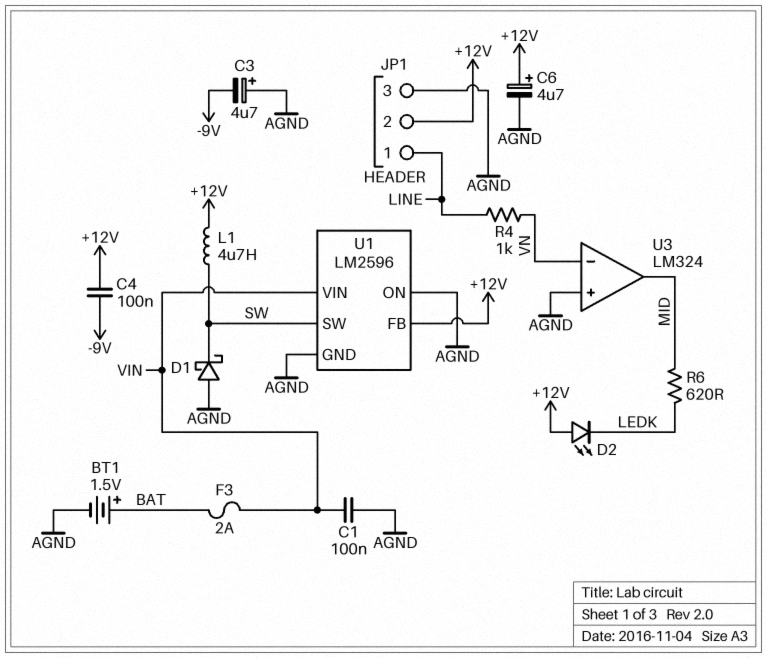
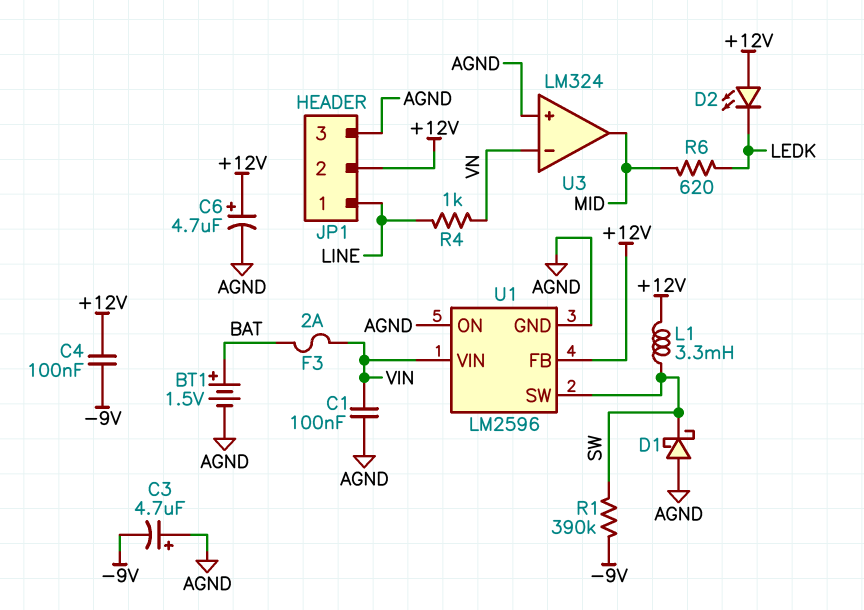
L1: 4.7uH (+12V, SW) -> 3.3mH (+12V, SW)
R1: none -> 390k (-9V, SW)

